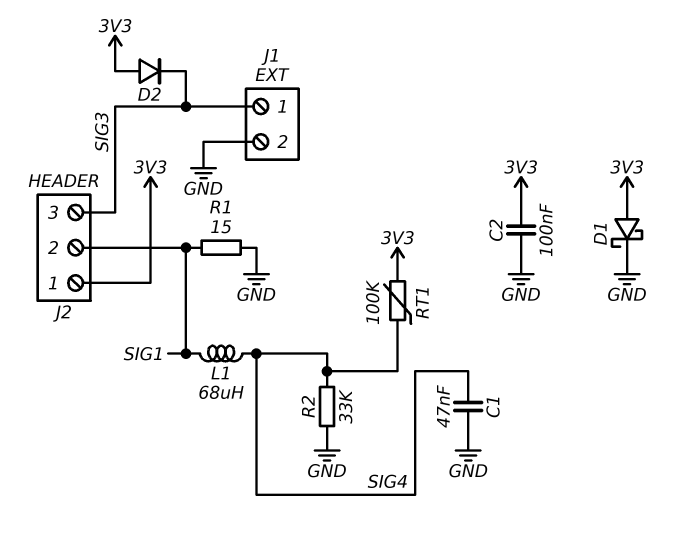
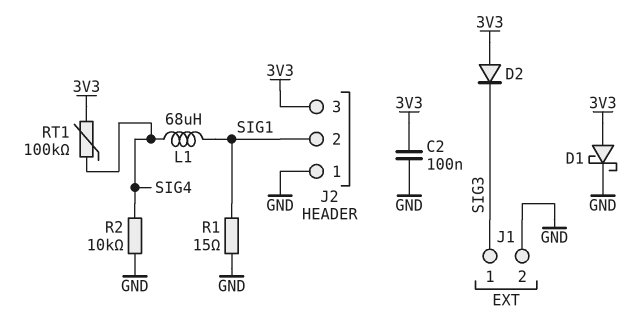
C1: 47nF (GND, SIG4) -> none
J2 pin 1: 3V3 -> GND
J2 pin 3: SIG3 -> 3V3
R2: 33k (GND, SIG4) -> 10k (GND, SIG4)

